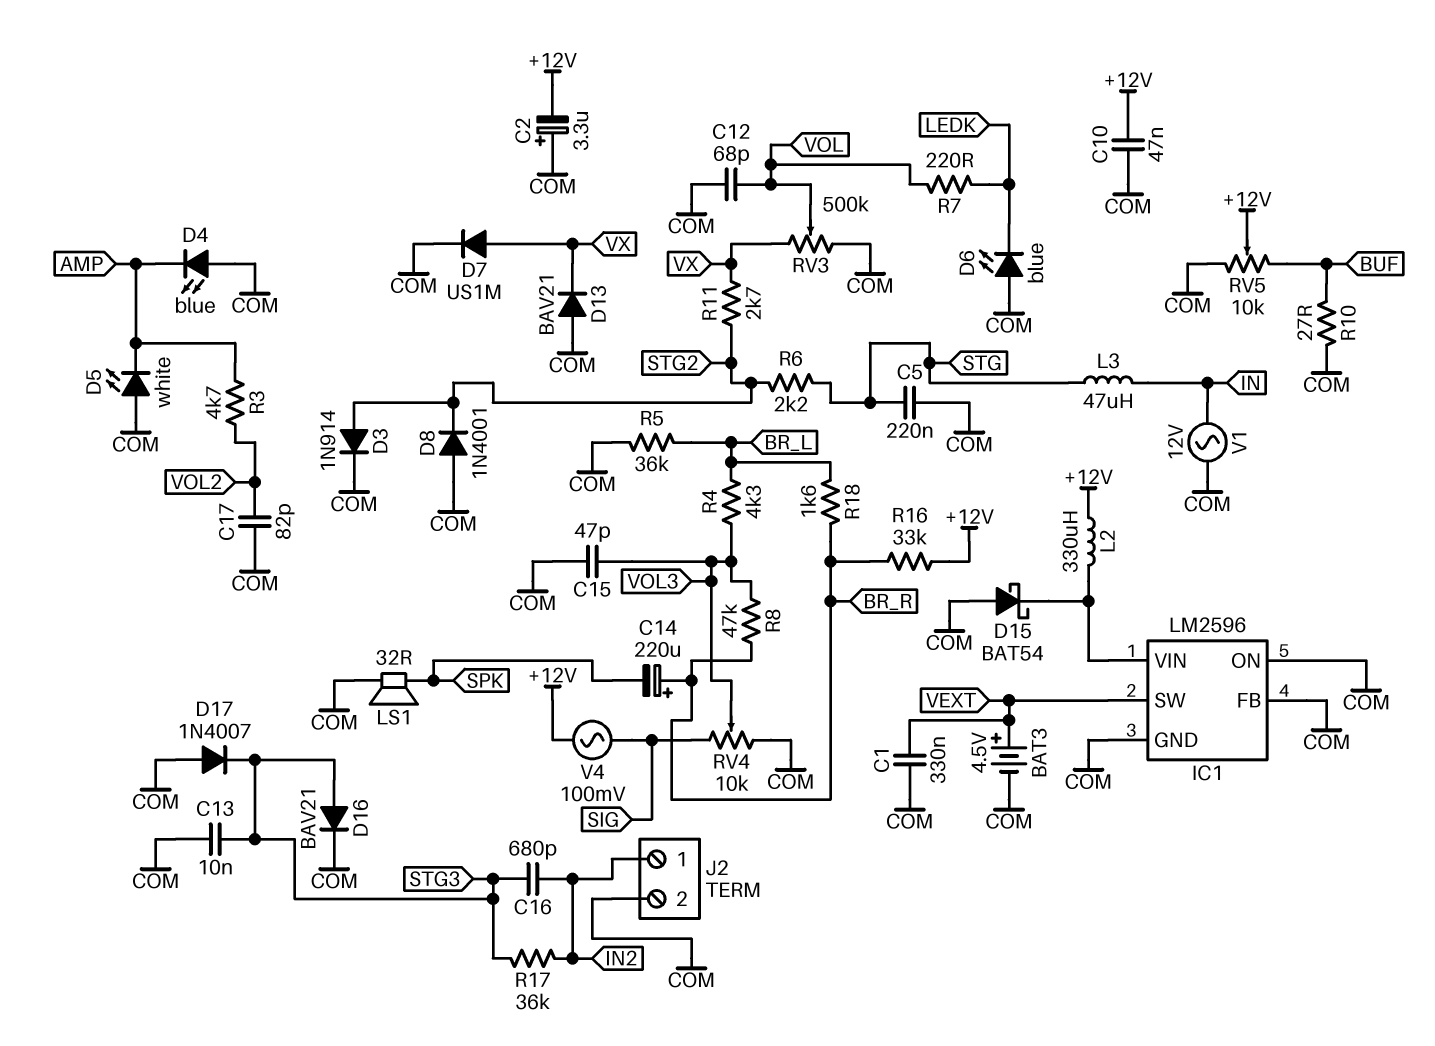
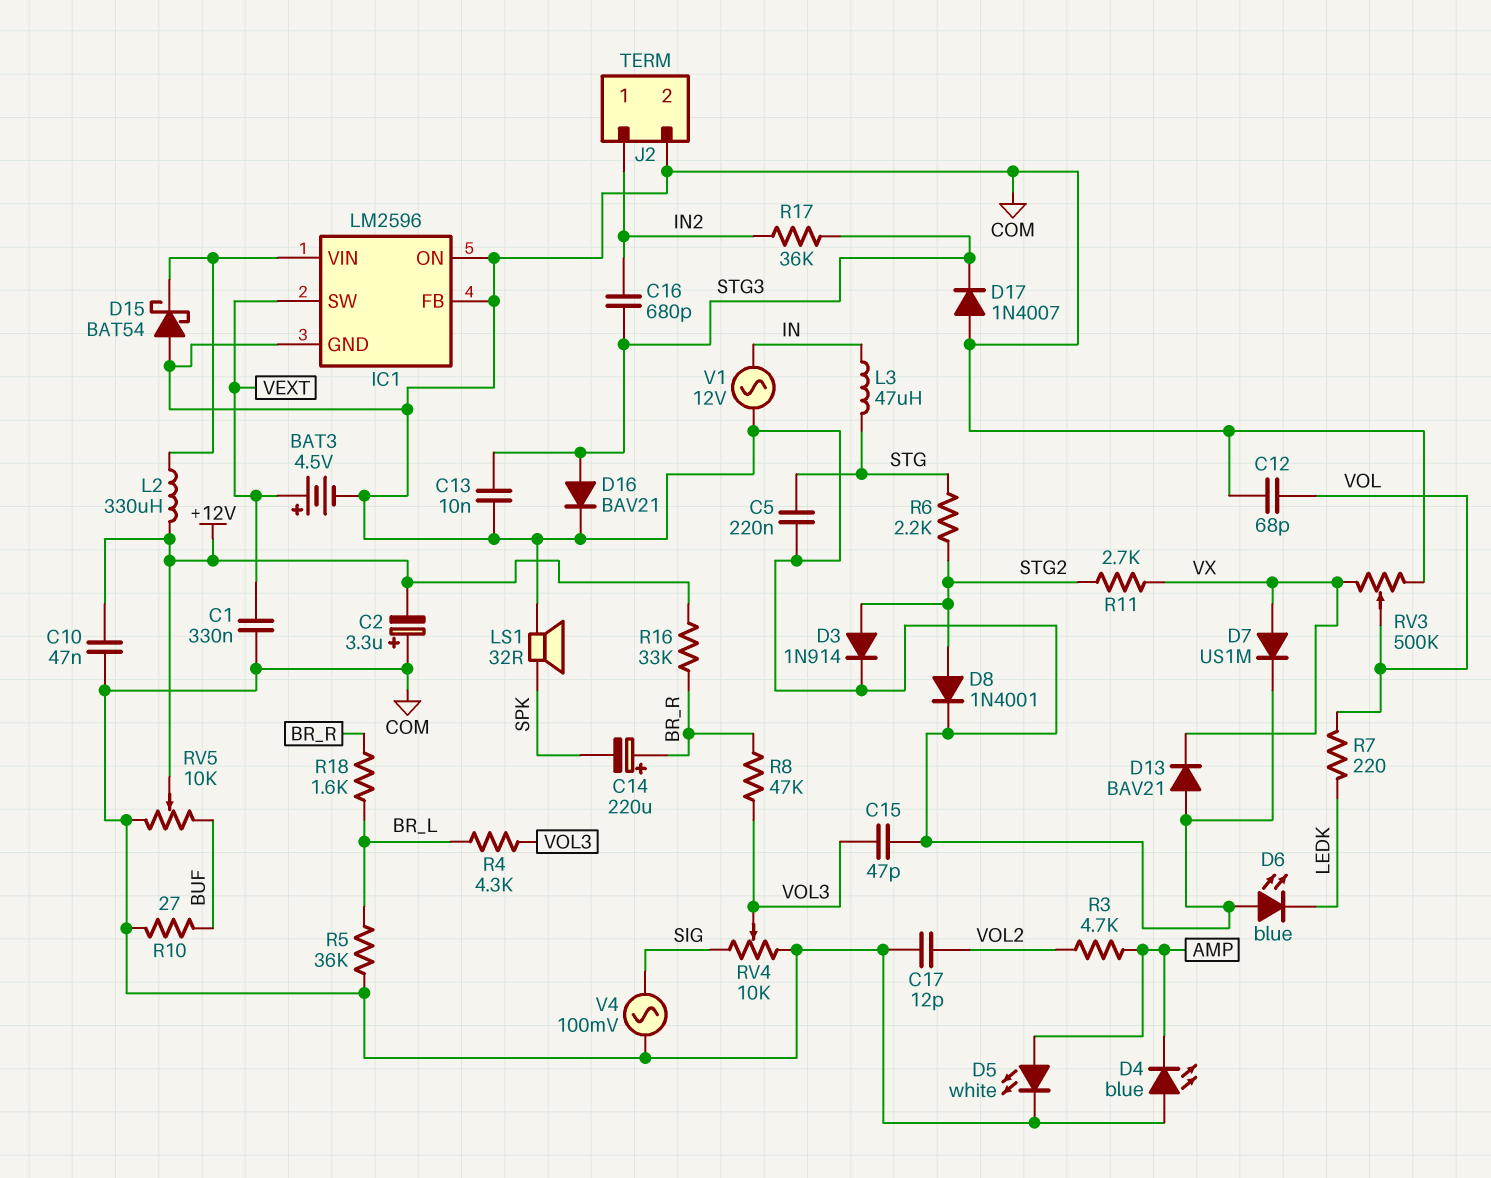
C17: 82pF (COM, VOL2) -> 12pF (COM, VOL2)
D5: LED white (A COM, K AMP) -> LED white (A AMP, K COM)
D8: diode 1N4001 (A COM, K STG2) -> diode 1N4001 (A STG2, K COM)
V4: AC 100mV (+12V, SIG) -> AC 100mV (COM, SIG)

